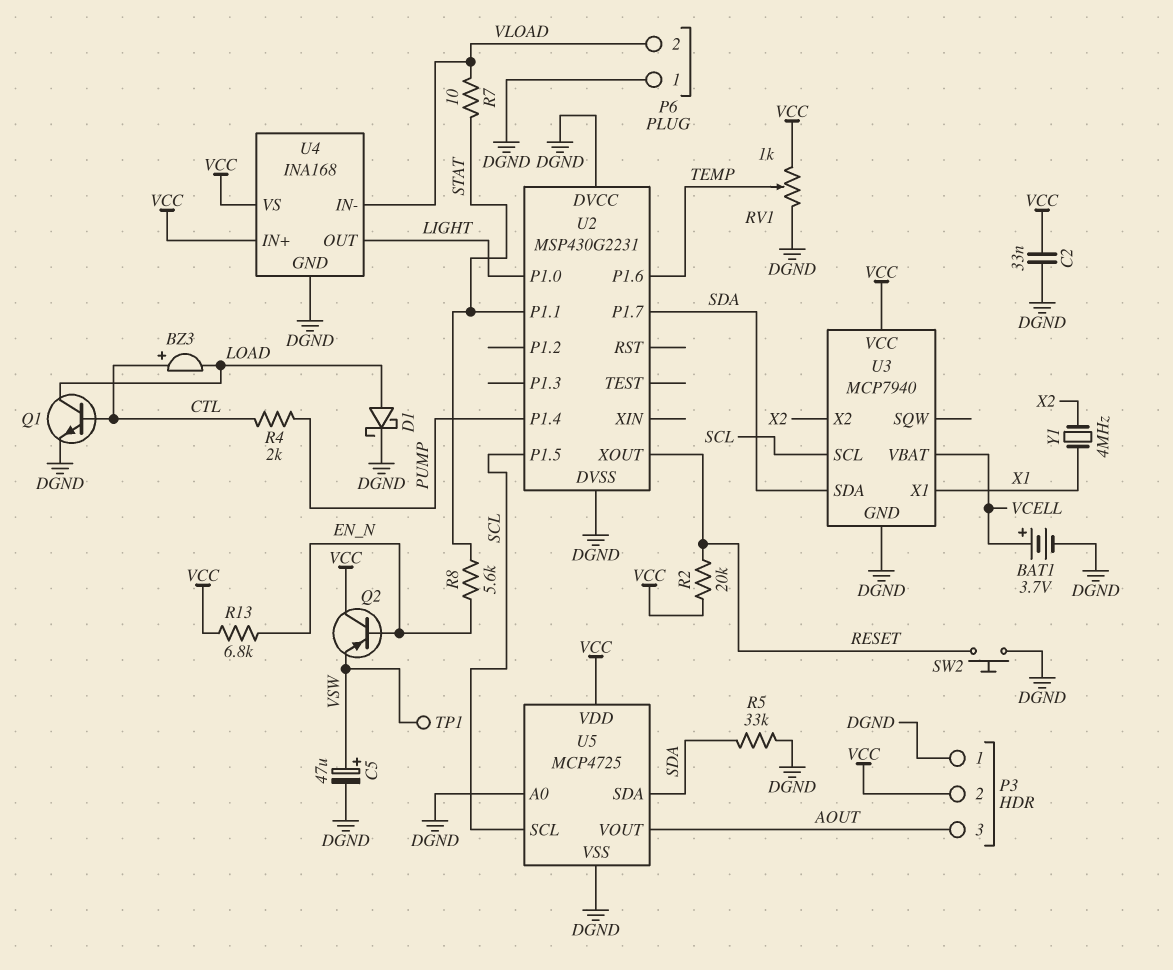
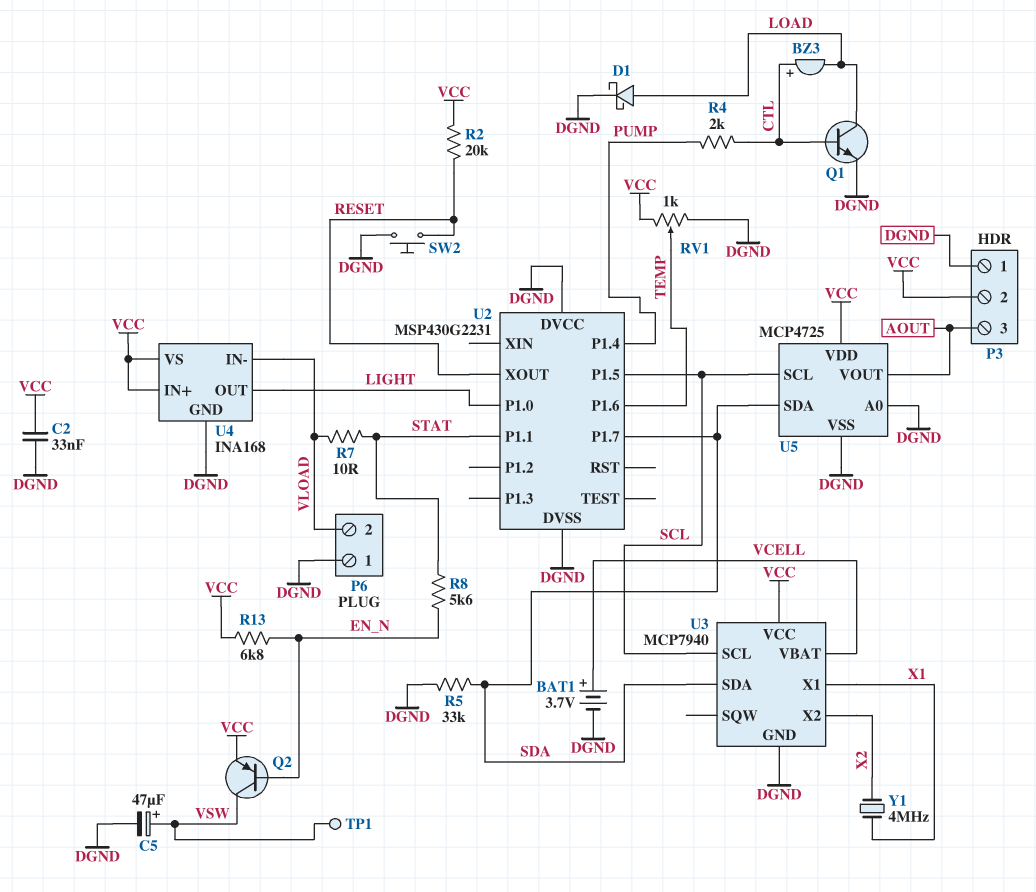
Q2: PNP (B EN_N, C VCC, E VSW) -> PNP (B EN_N, C VSW, E VCC)

